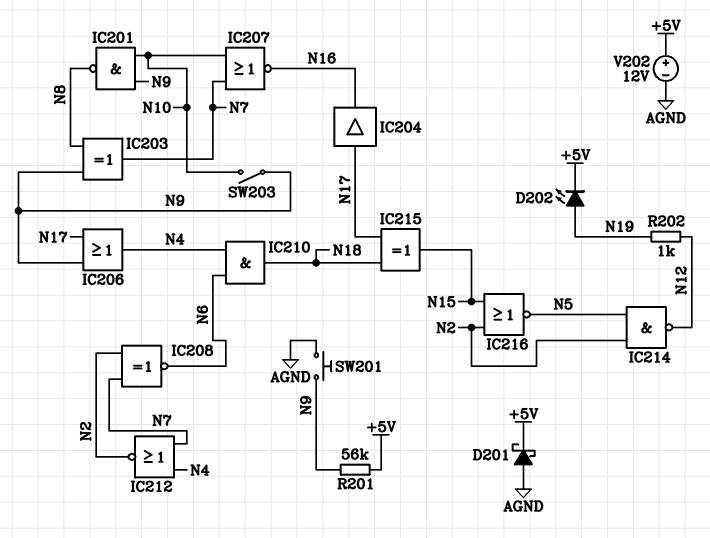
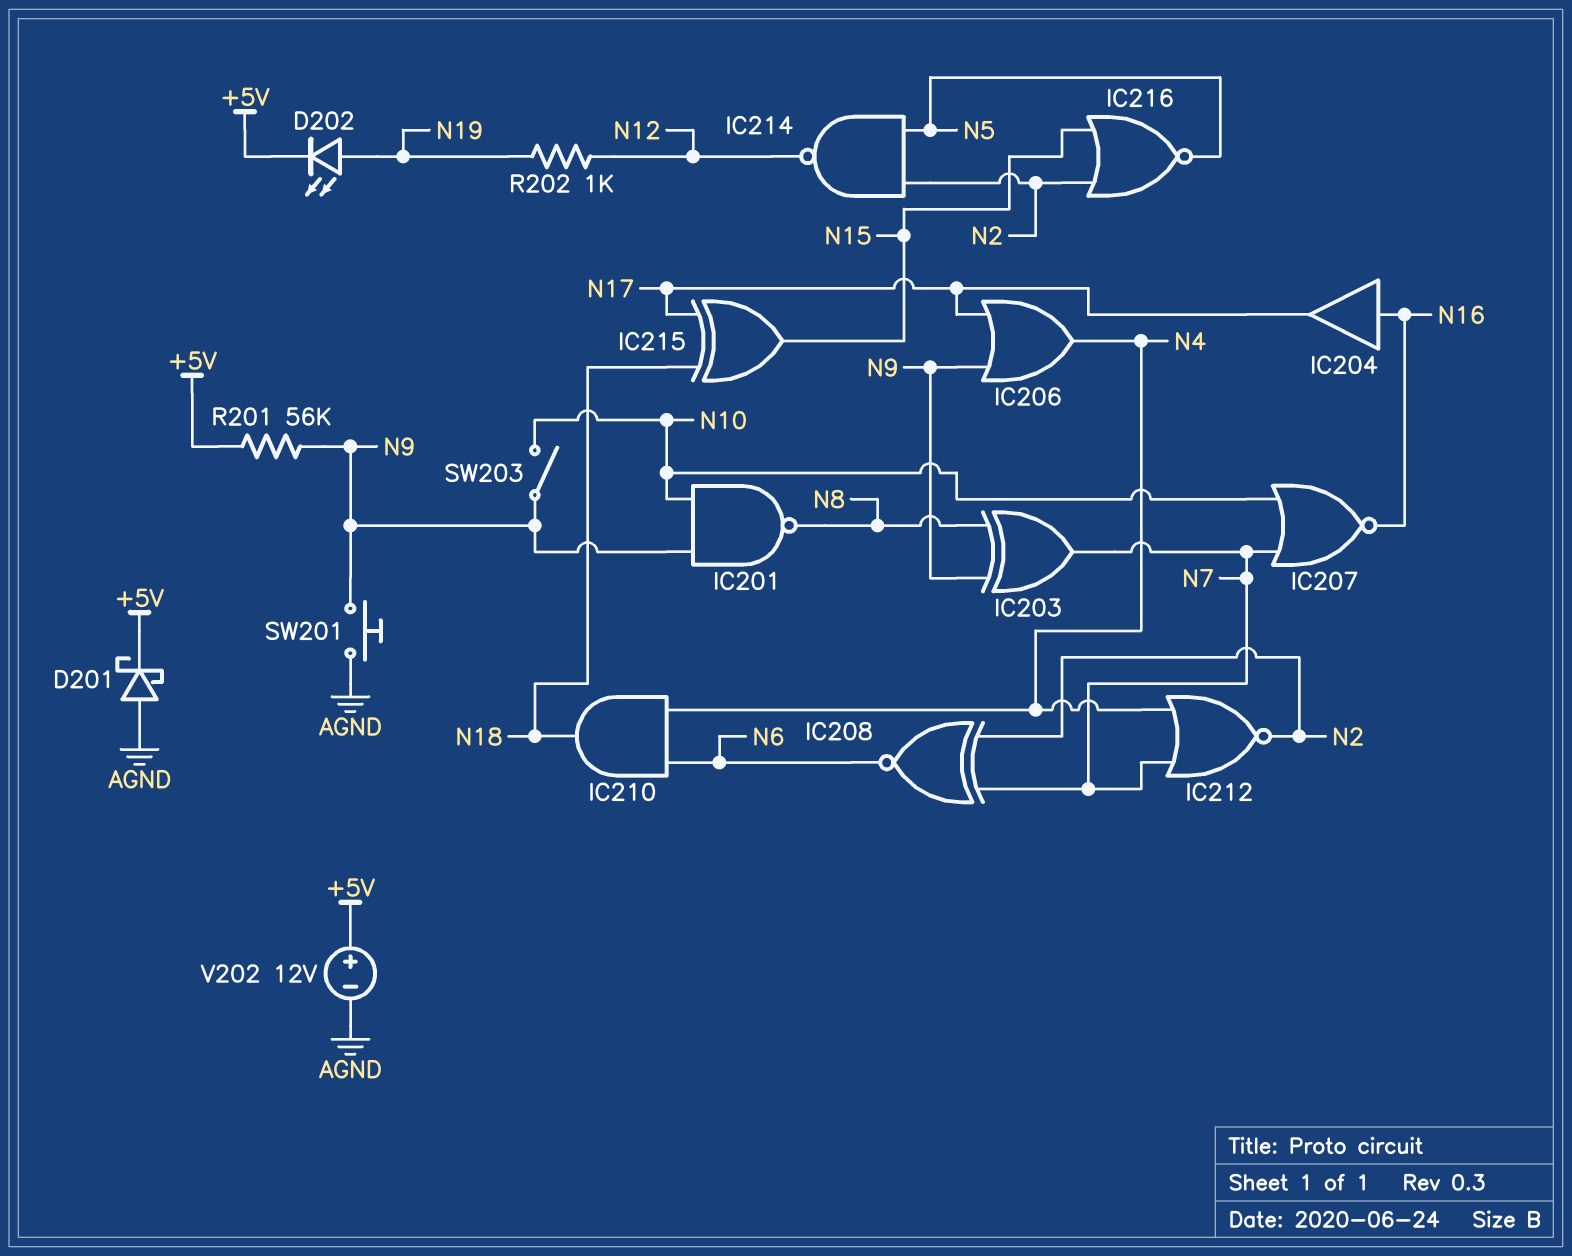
IC204: buffer (in N17, out N16) -> buffer (in N16, out N17)

